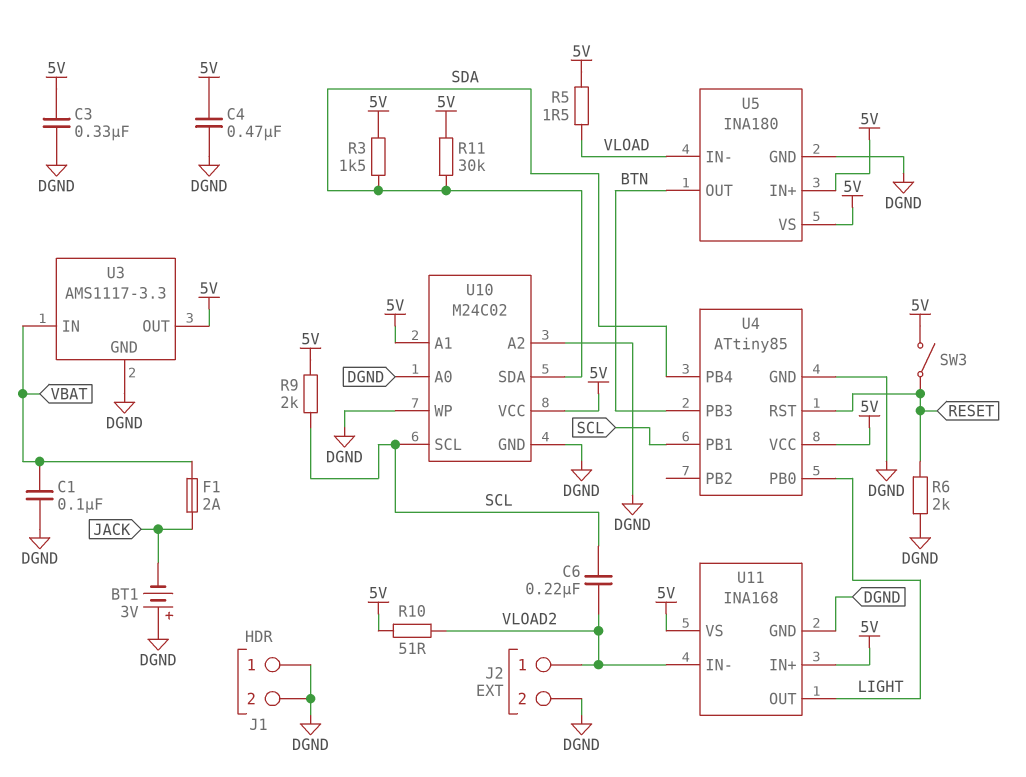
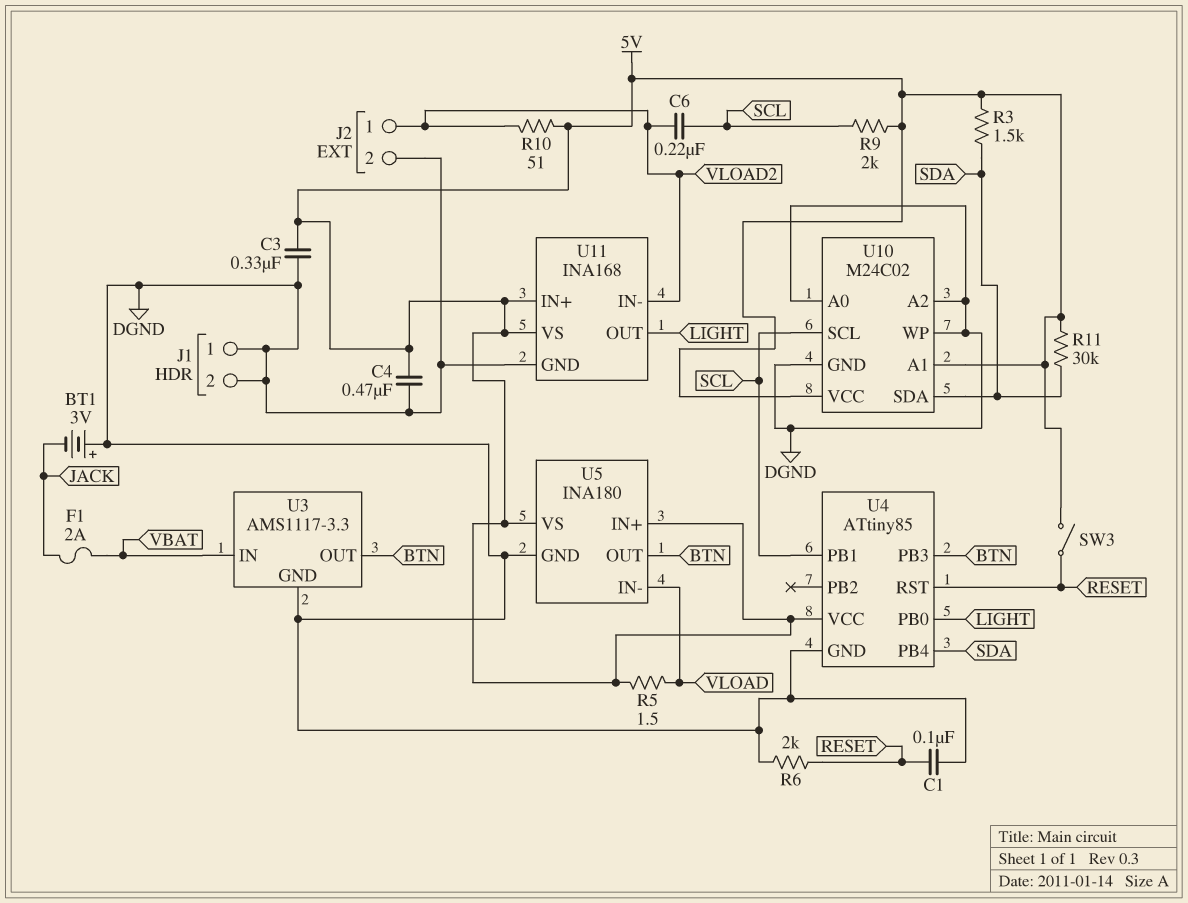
C1: 100nF (DGND, VBAT) -> 100nF (DGND, RESET)
U3 pin OUT: 5V -> BTN

